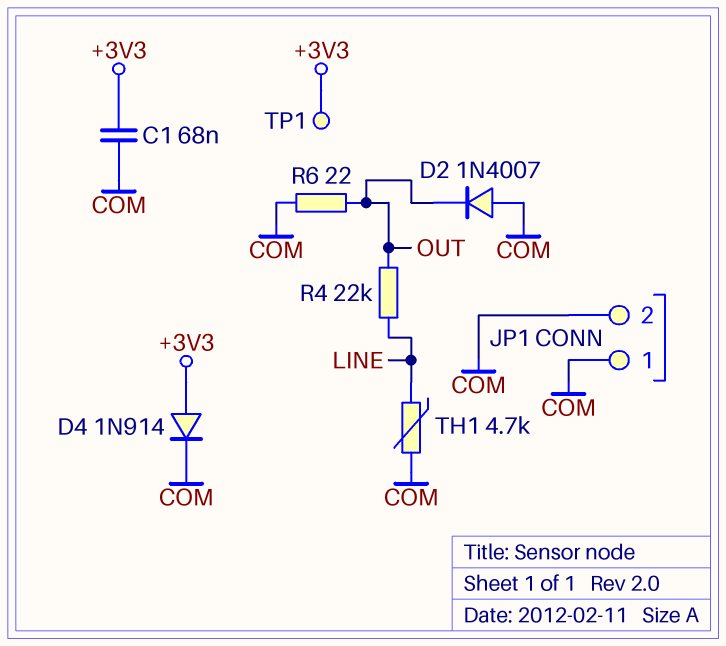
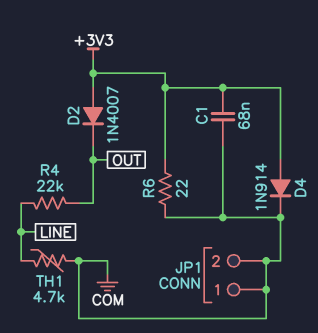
D2: diode 1N4007 (A COM, K OUT) -> diode 1N4007 (A +3V3, K OUT)
R6: 22 (COM, OUT) -> 22 (+3V3, COM)
TP1: test point (+3V3) -> none

